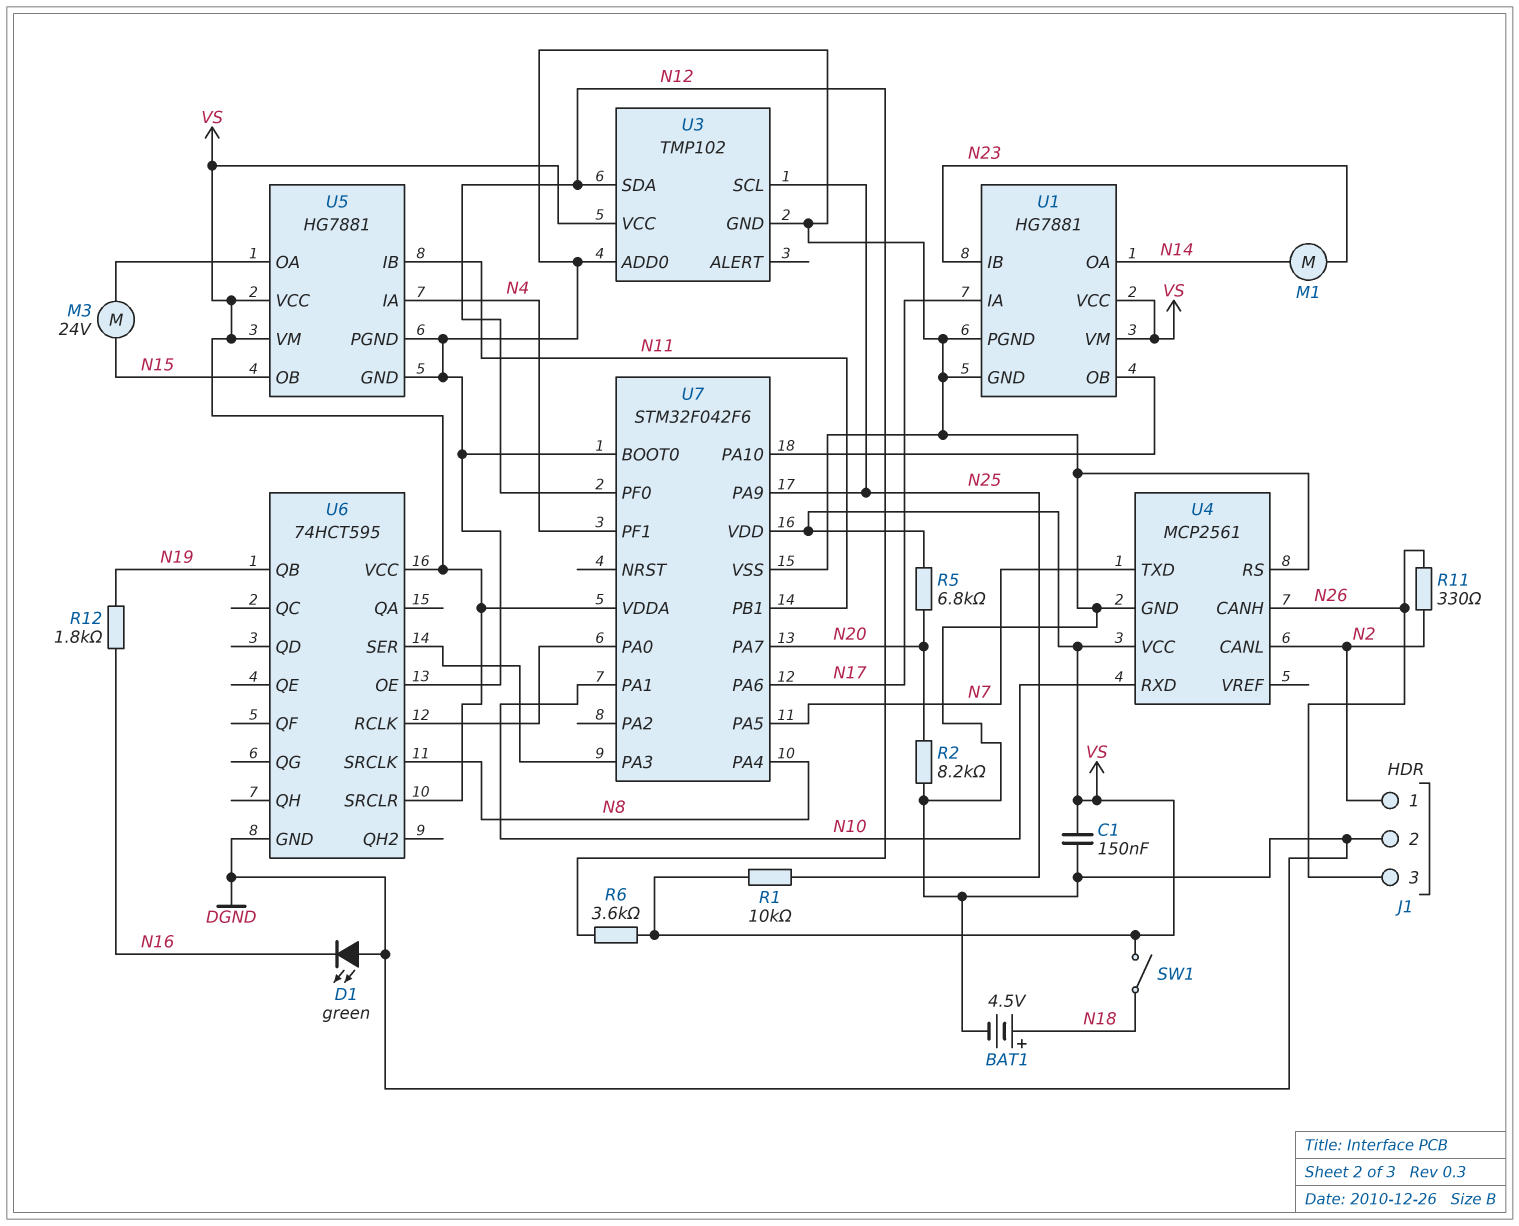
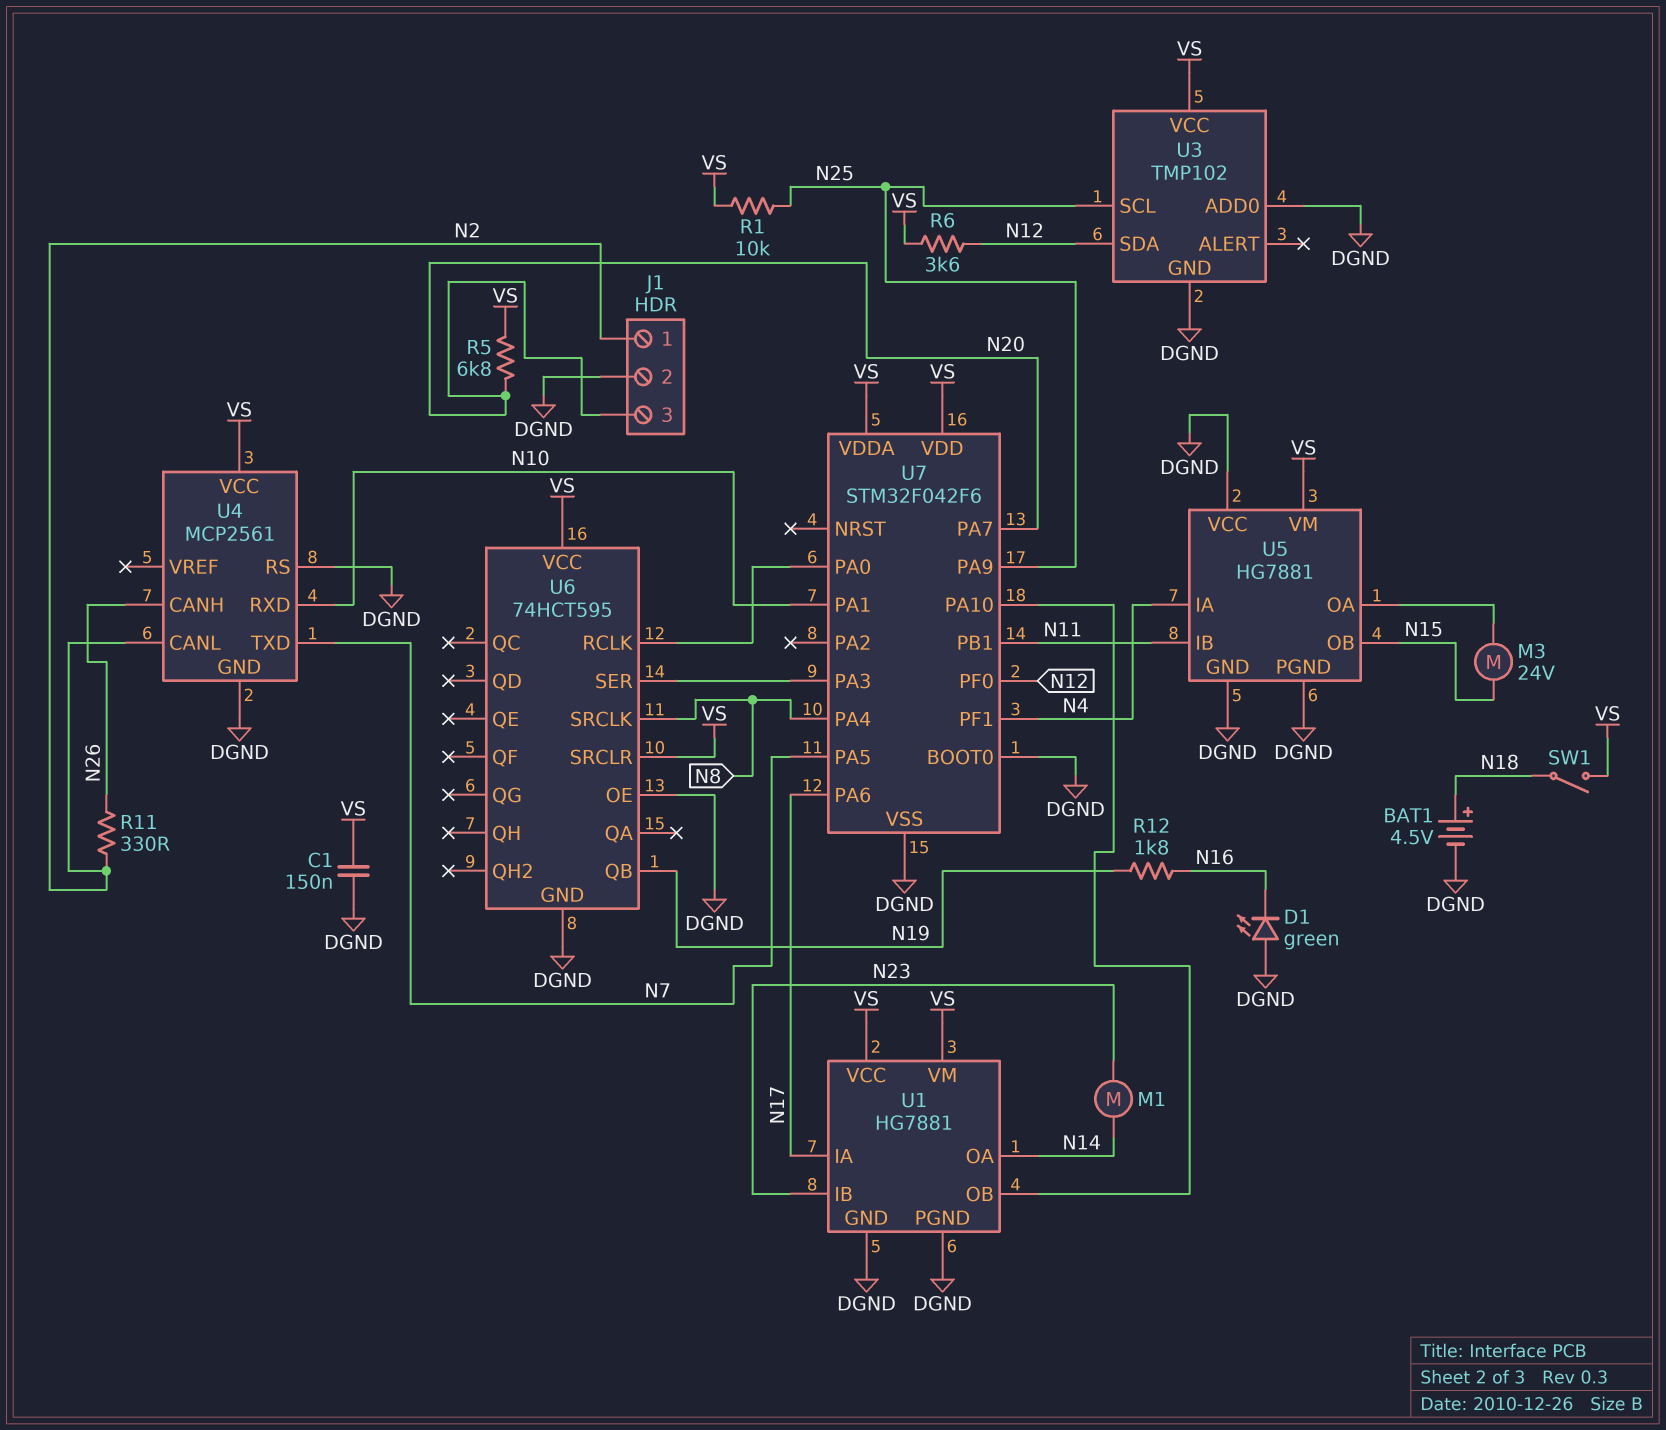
J1 pin 3: N26 -> N20
R2: 8.2k (DGND, N20) -> none
U5 pin VCC: VS -> DGND

